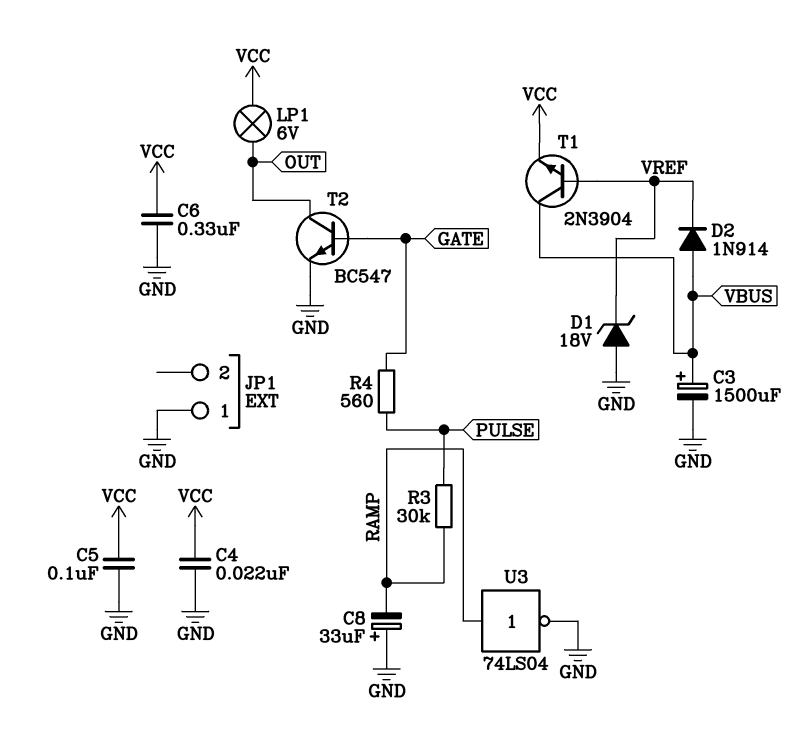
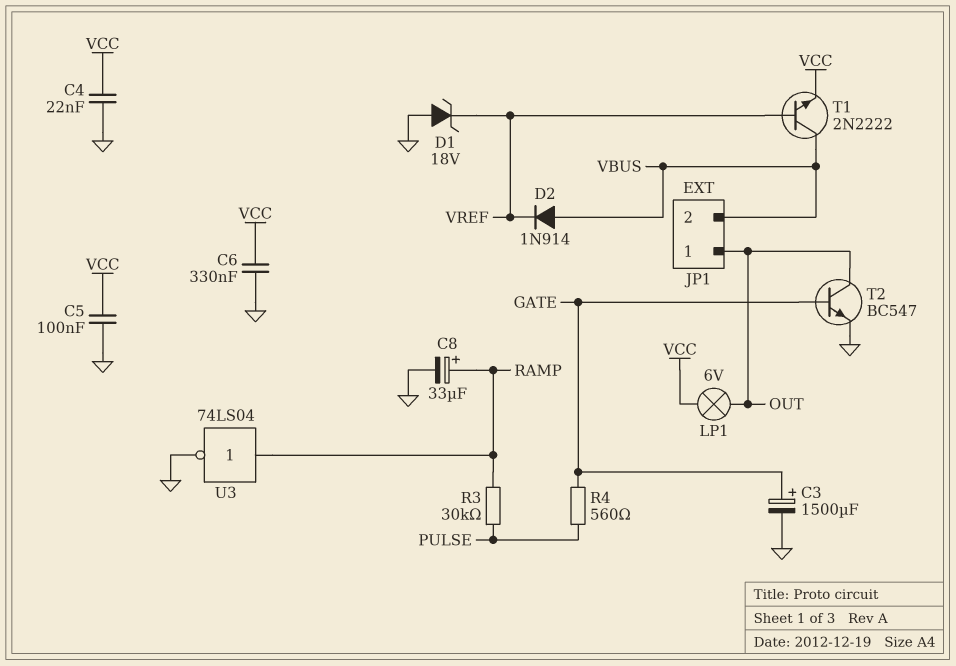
C3: 1500uF (plus VBUS, minus GND) -> 1500uF (plus GATE, minus GND)
C8: 33uF (plus GND, minus RAMP) -> 33uF (plus RAMP, minus GND)
JP1 pin 1: GND -> OUT
JP1 pin 2: none -> VBUS
T1: NPN 2N3904 (B VREF, C VBUS, E VCC) -> NPN 2N2222 (B VREF, C VBUS, E VCC)

